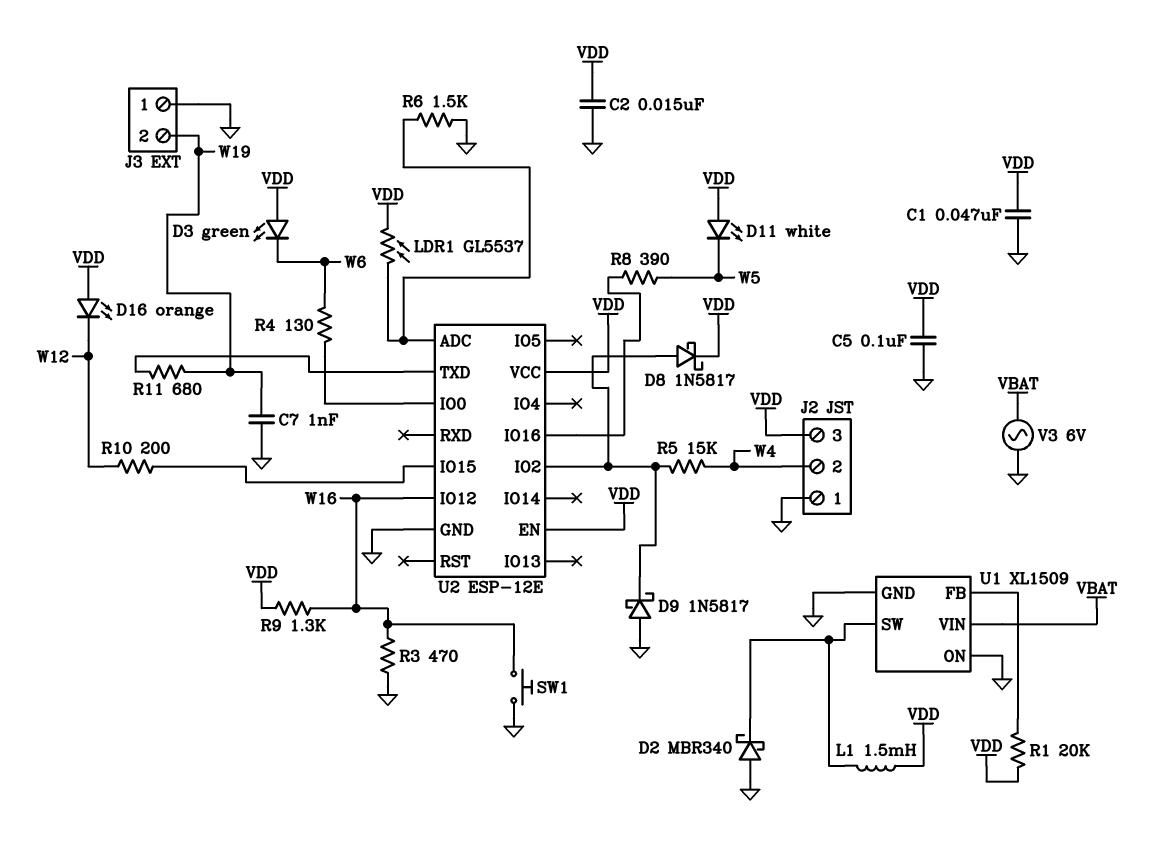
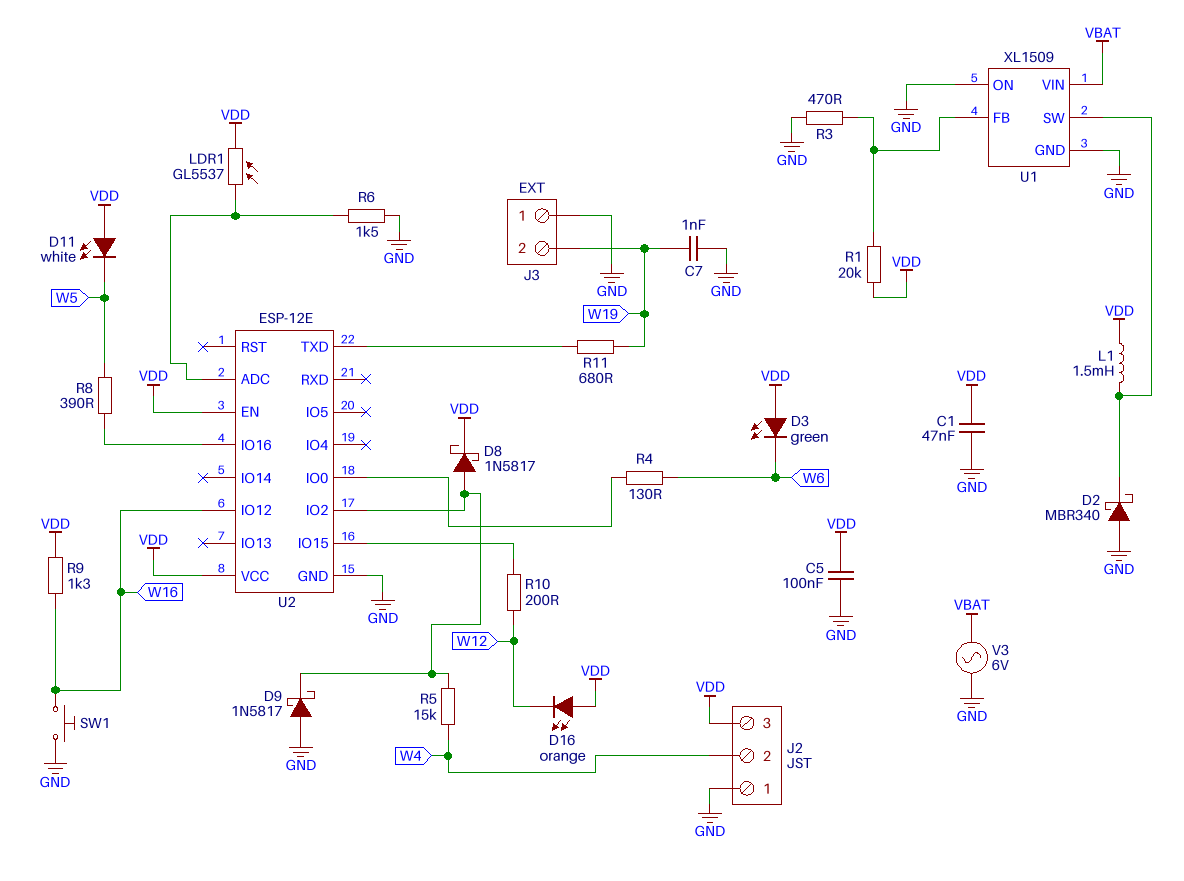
C2: 15nF (GND, VDD) -> none
R3: 470 (GND, W16) -> 470 (GND, U1/FB)

